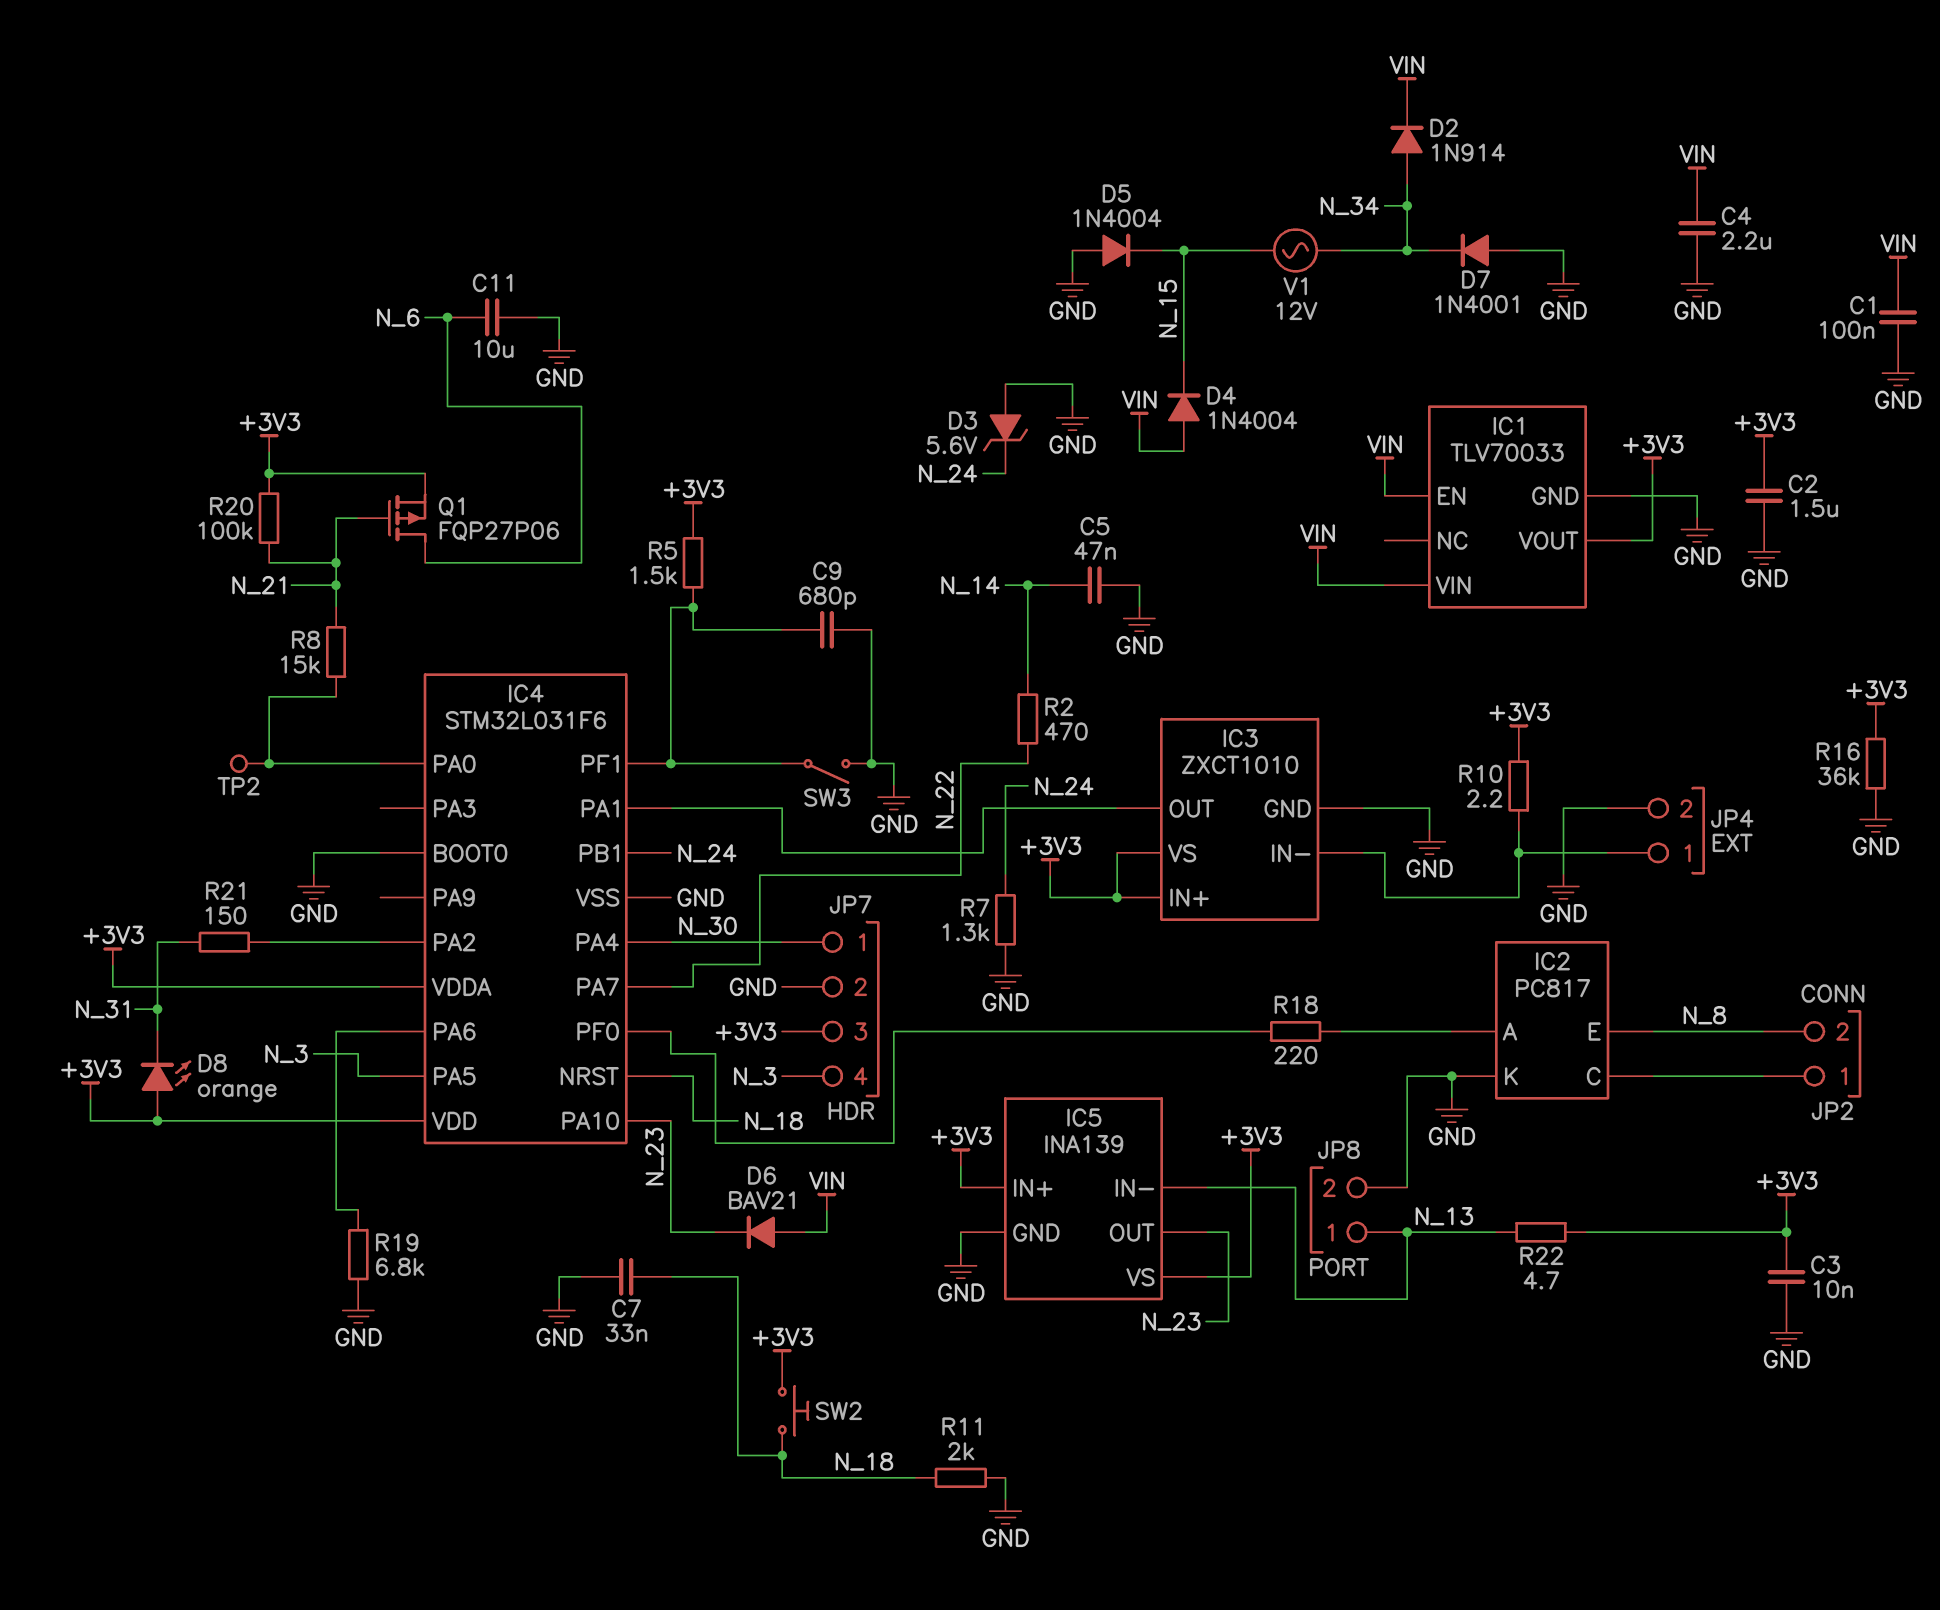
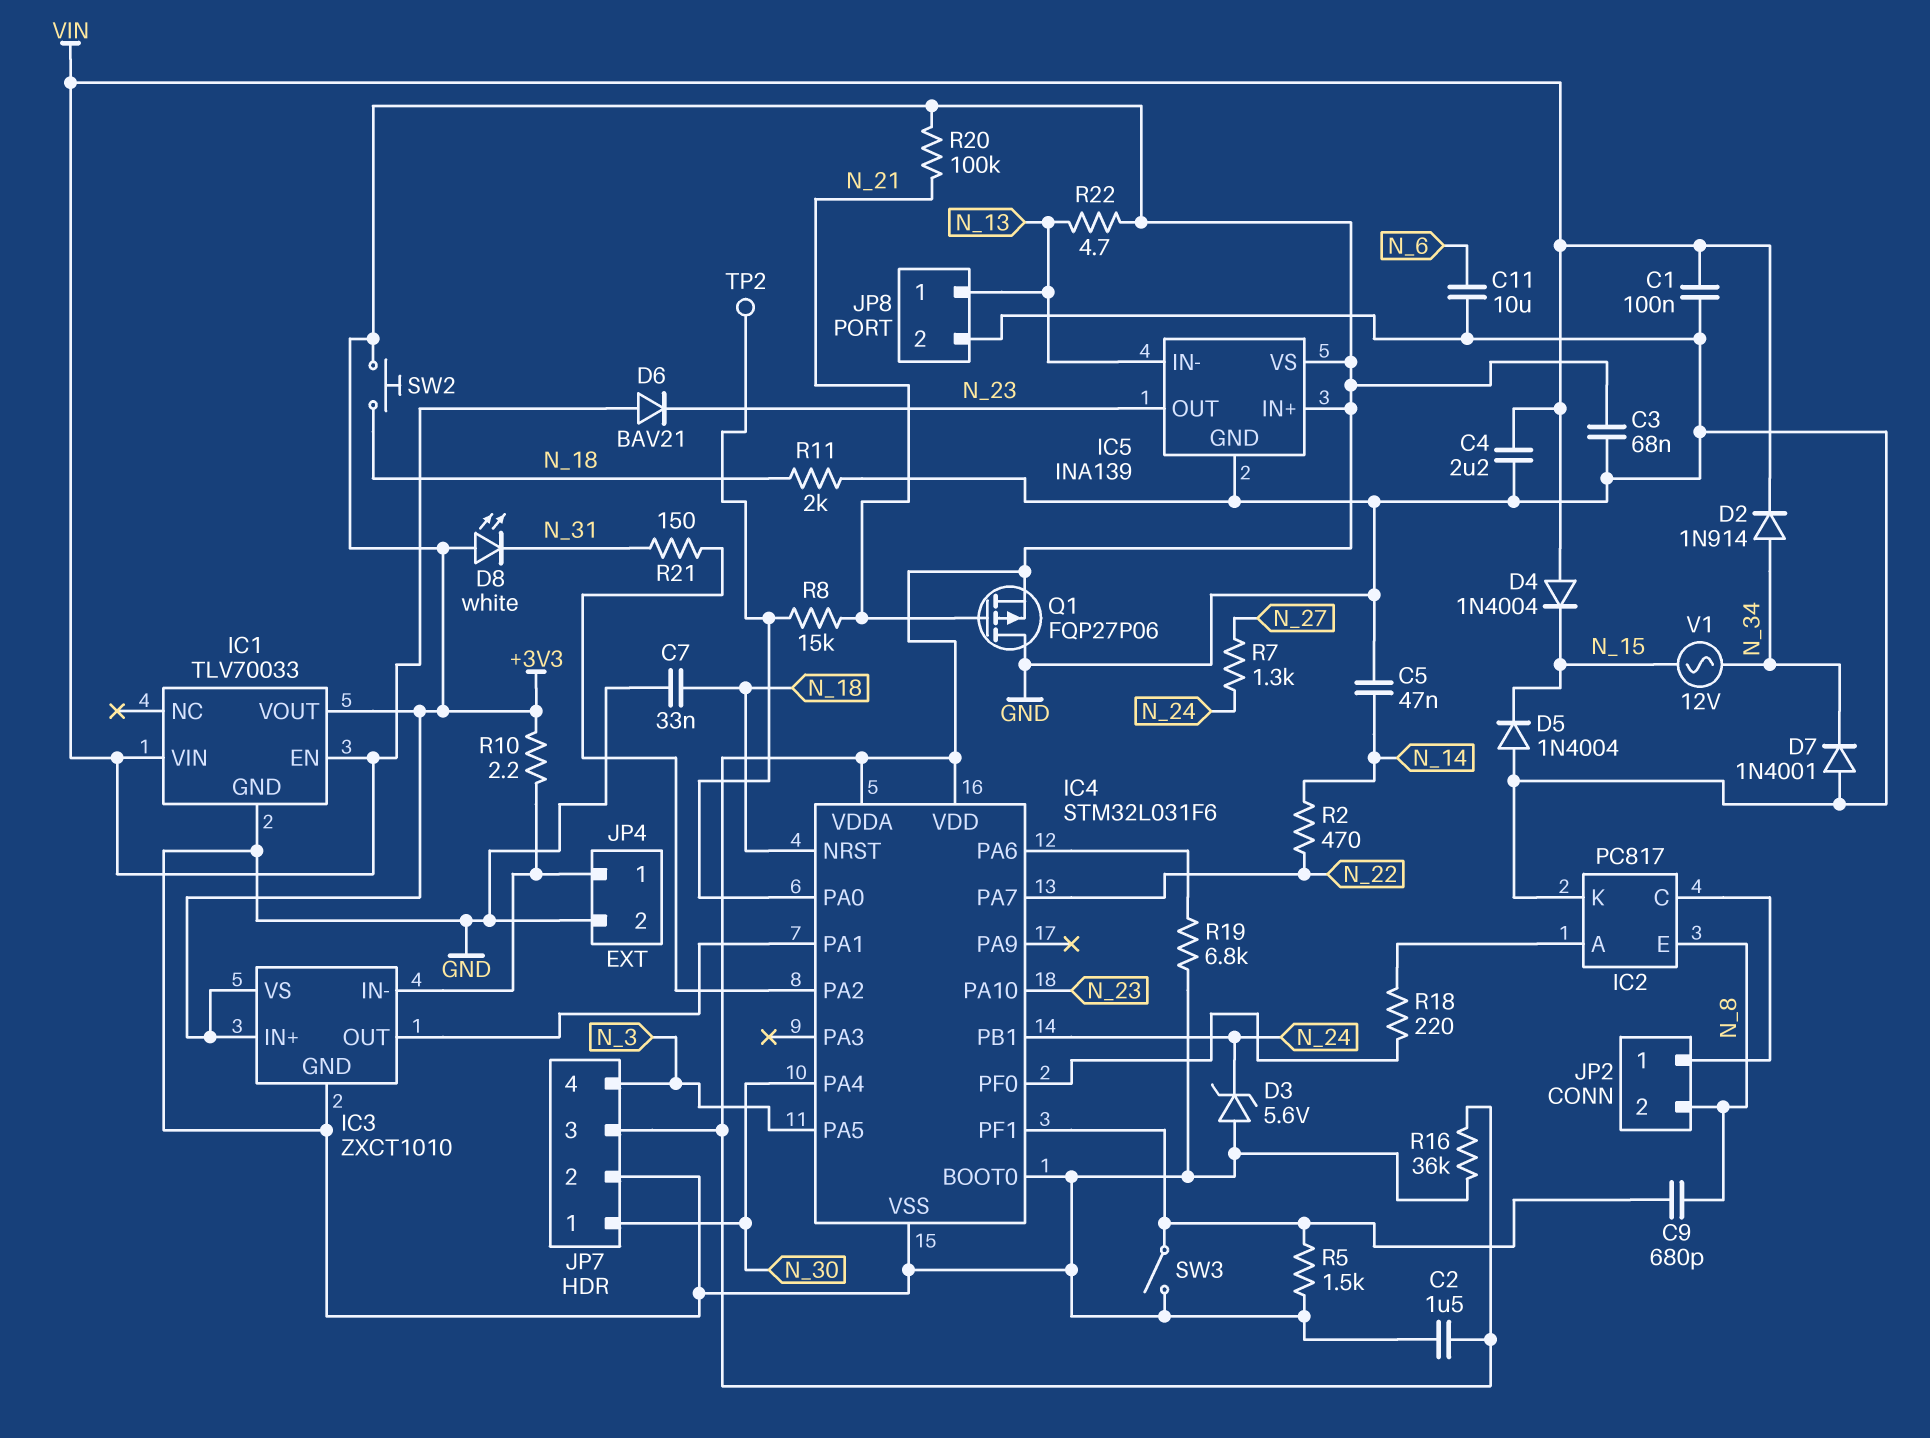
C3: 10nF (+3V3, GND) -> 68nF (+3V3, GND)
C9: 680pF (GND, IC4/PF1) -> 680pF (IC4/PF1, N_8)
D8: LED orange (A +3V3, K N_31) -> LED white (A +3V3, K N_31)
Q1: PMOS FQP27P06 (G N_21, D N_6, S +3V3) -> PMOS FQP27P06 (G N_21, D GND, S +3V3)
R5: 1.5k (+3V3, IC4/PF1) -> 1.5k (GND, IC4/PF1)
R7: 1.3k (GND, N_24) -> 1.3k (N_24, N_27)

